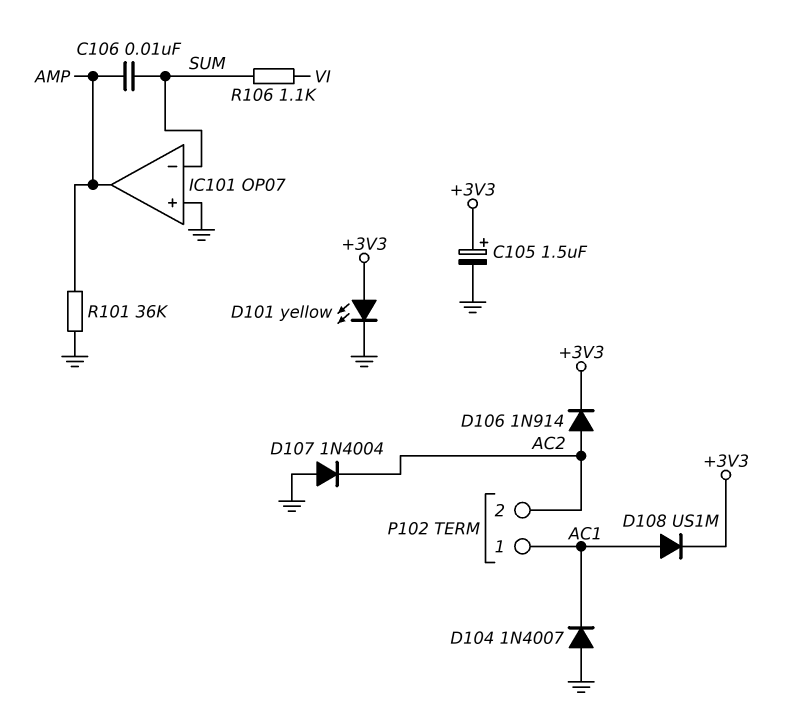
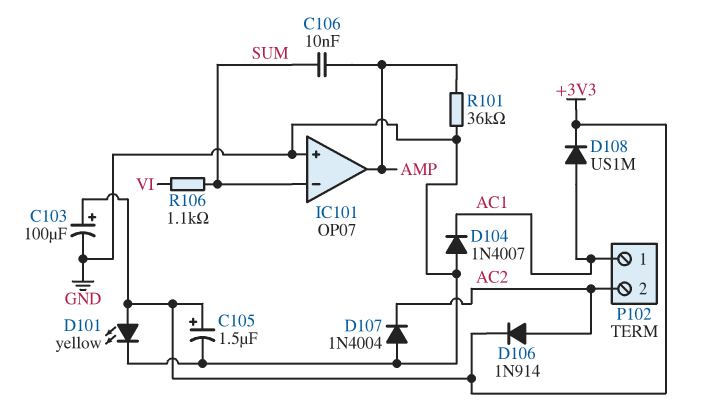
C103: none -> 100uF (plus +3V3, minus GND)

